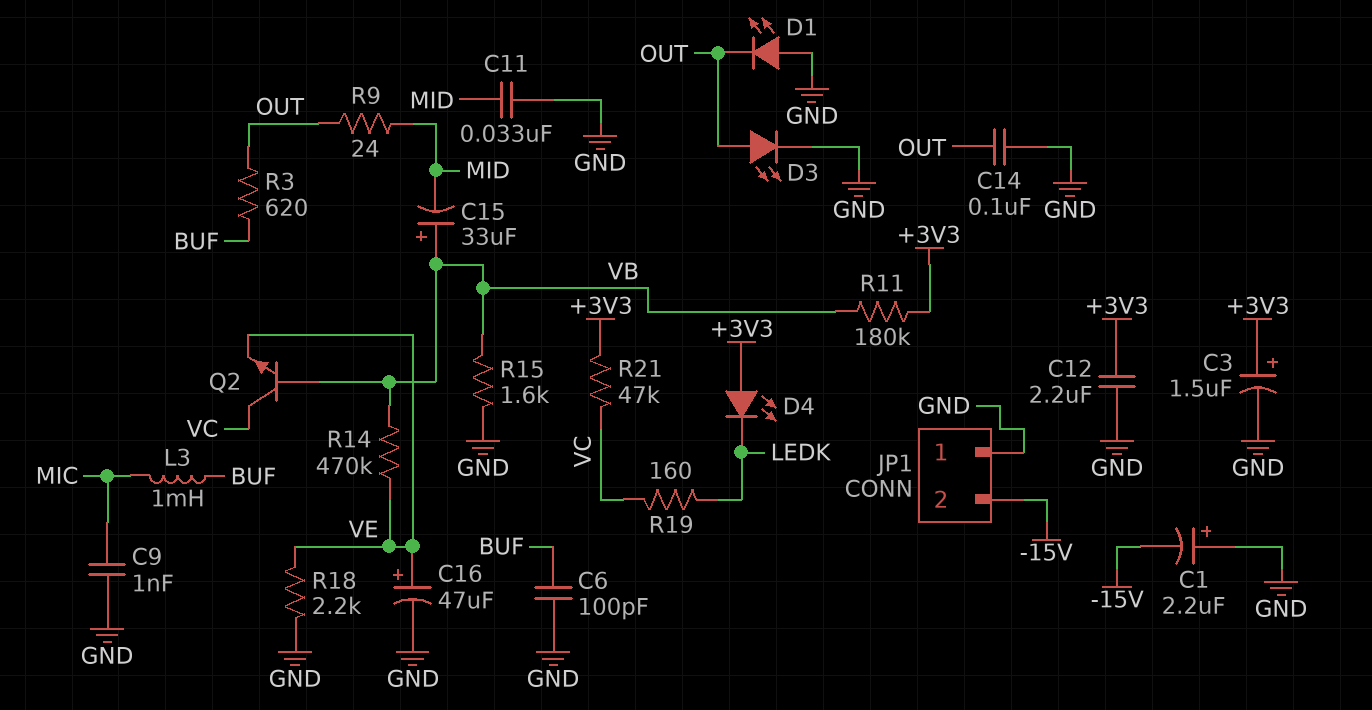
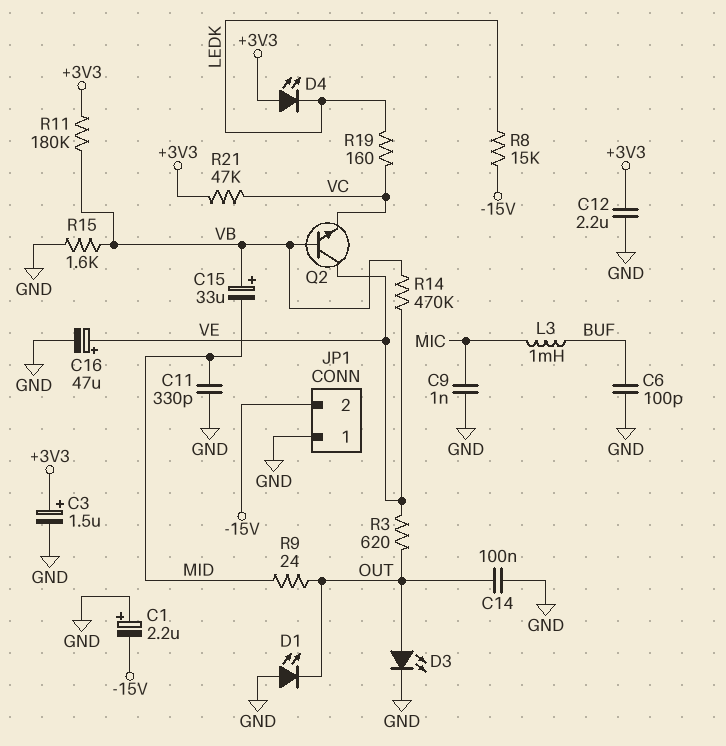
C11: 33nF (GND, MID) -> 330pF (GND, MID)
Q2: NPN (B VB, C VC, E VE) -> NPN (B VB, C VE, E VC)
R3: 620 (BUF, OUT) -> 620 (OUT, VE)
R8: none -> 15k (-15V, LEDK)
R18: 2.2k (GND, VE) -> none

